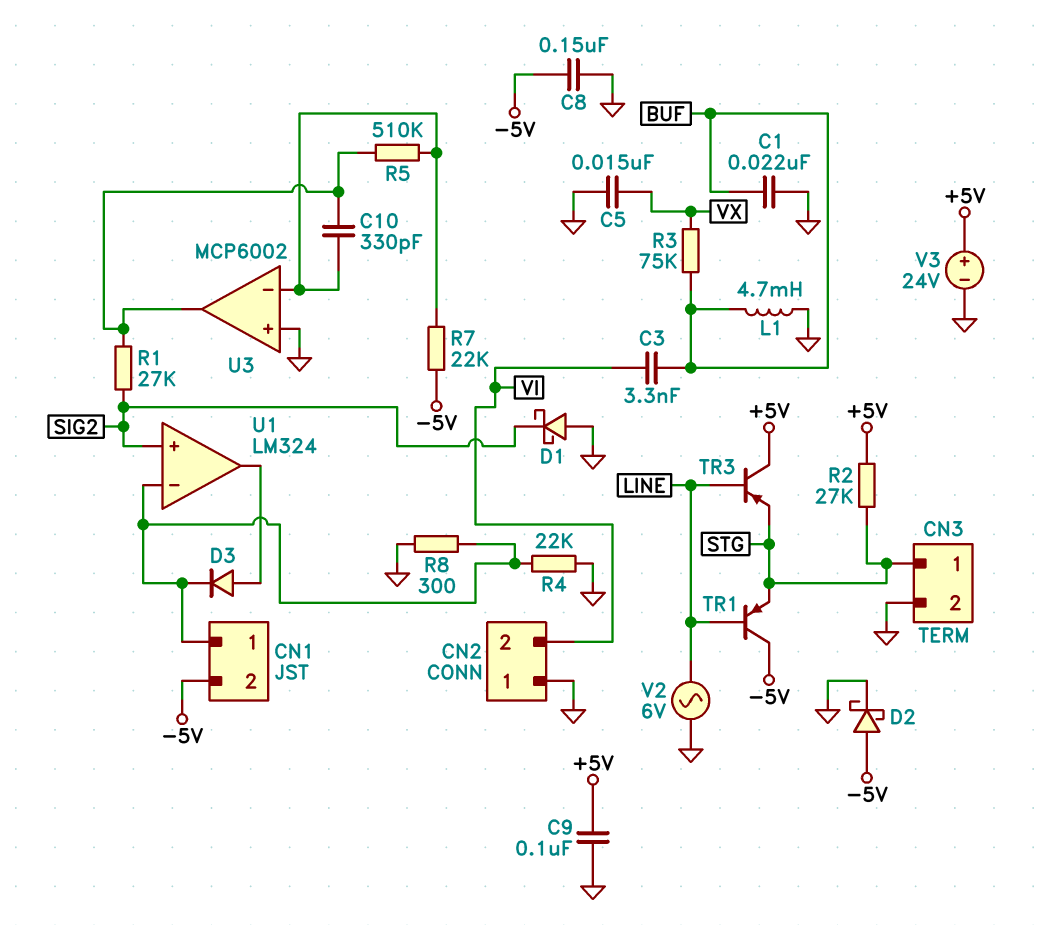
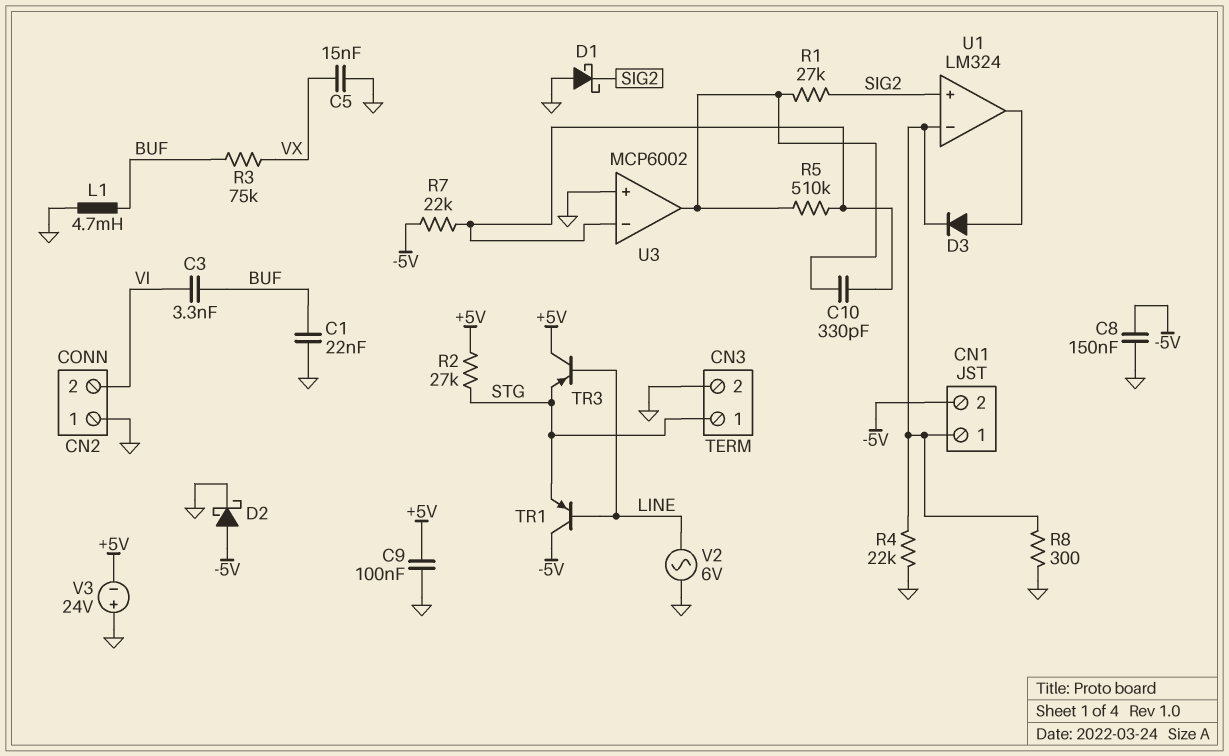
V3: 24V (plus +5V, minus GND) -> 24V (plus GND, minus +5V)

